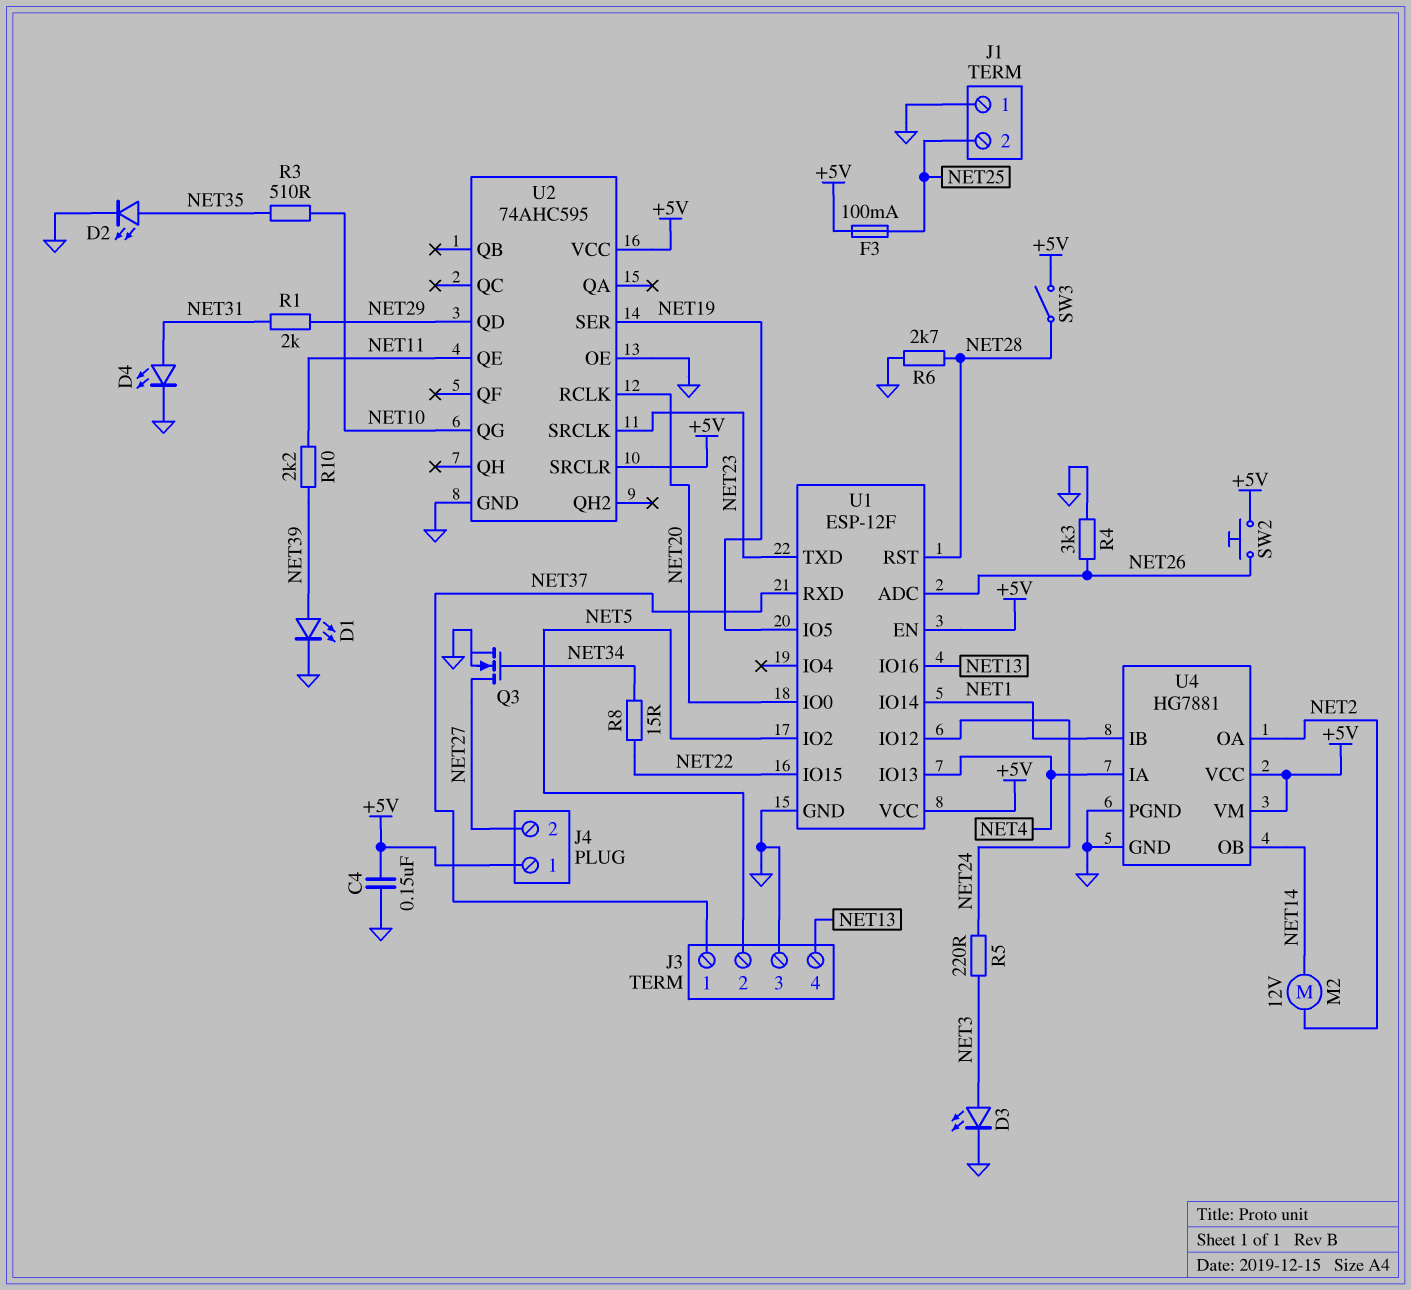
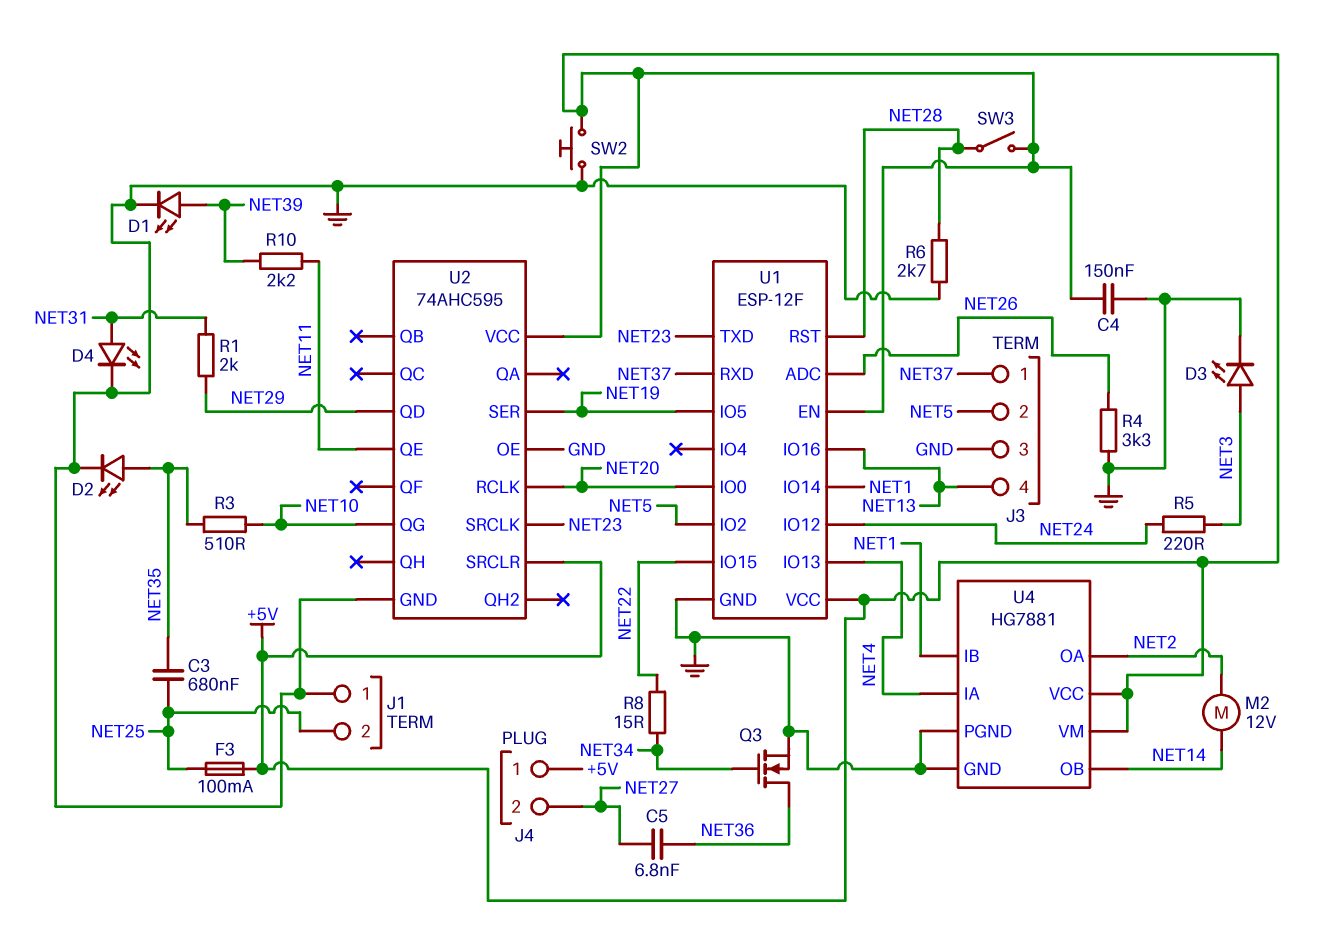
C3: none -> 680nF (NET25, NET35)
C5: none -> 6.8nF (NET27, NET36)
Q3: NMOS (G NET34, D NET27, S GND) -> NMOS (G NET34, D NET36, S GND)
SW2: button (+5V, NET26) -> button (+5V, GND)

